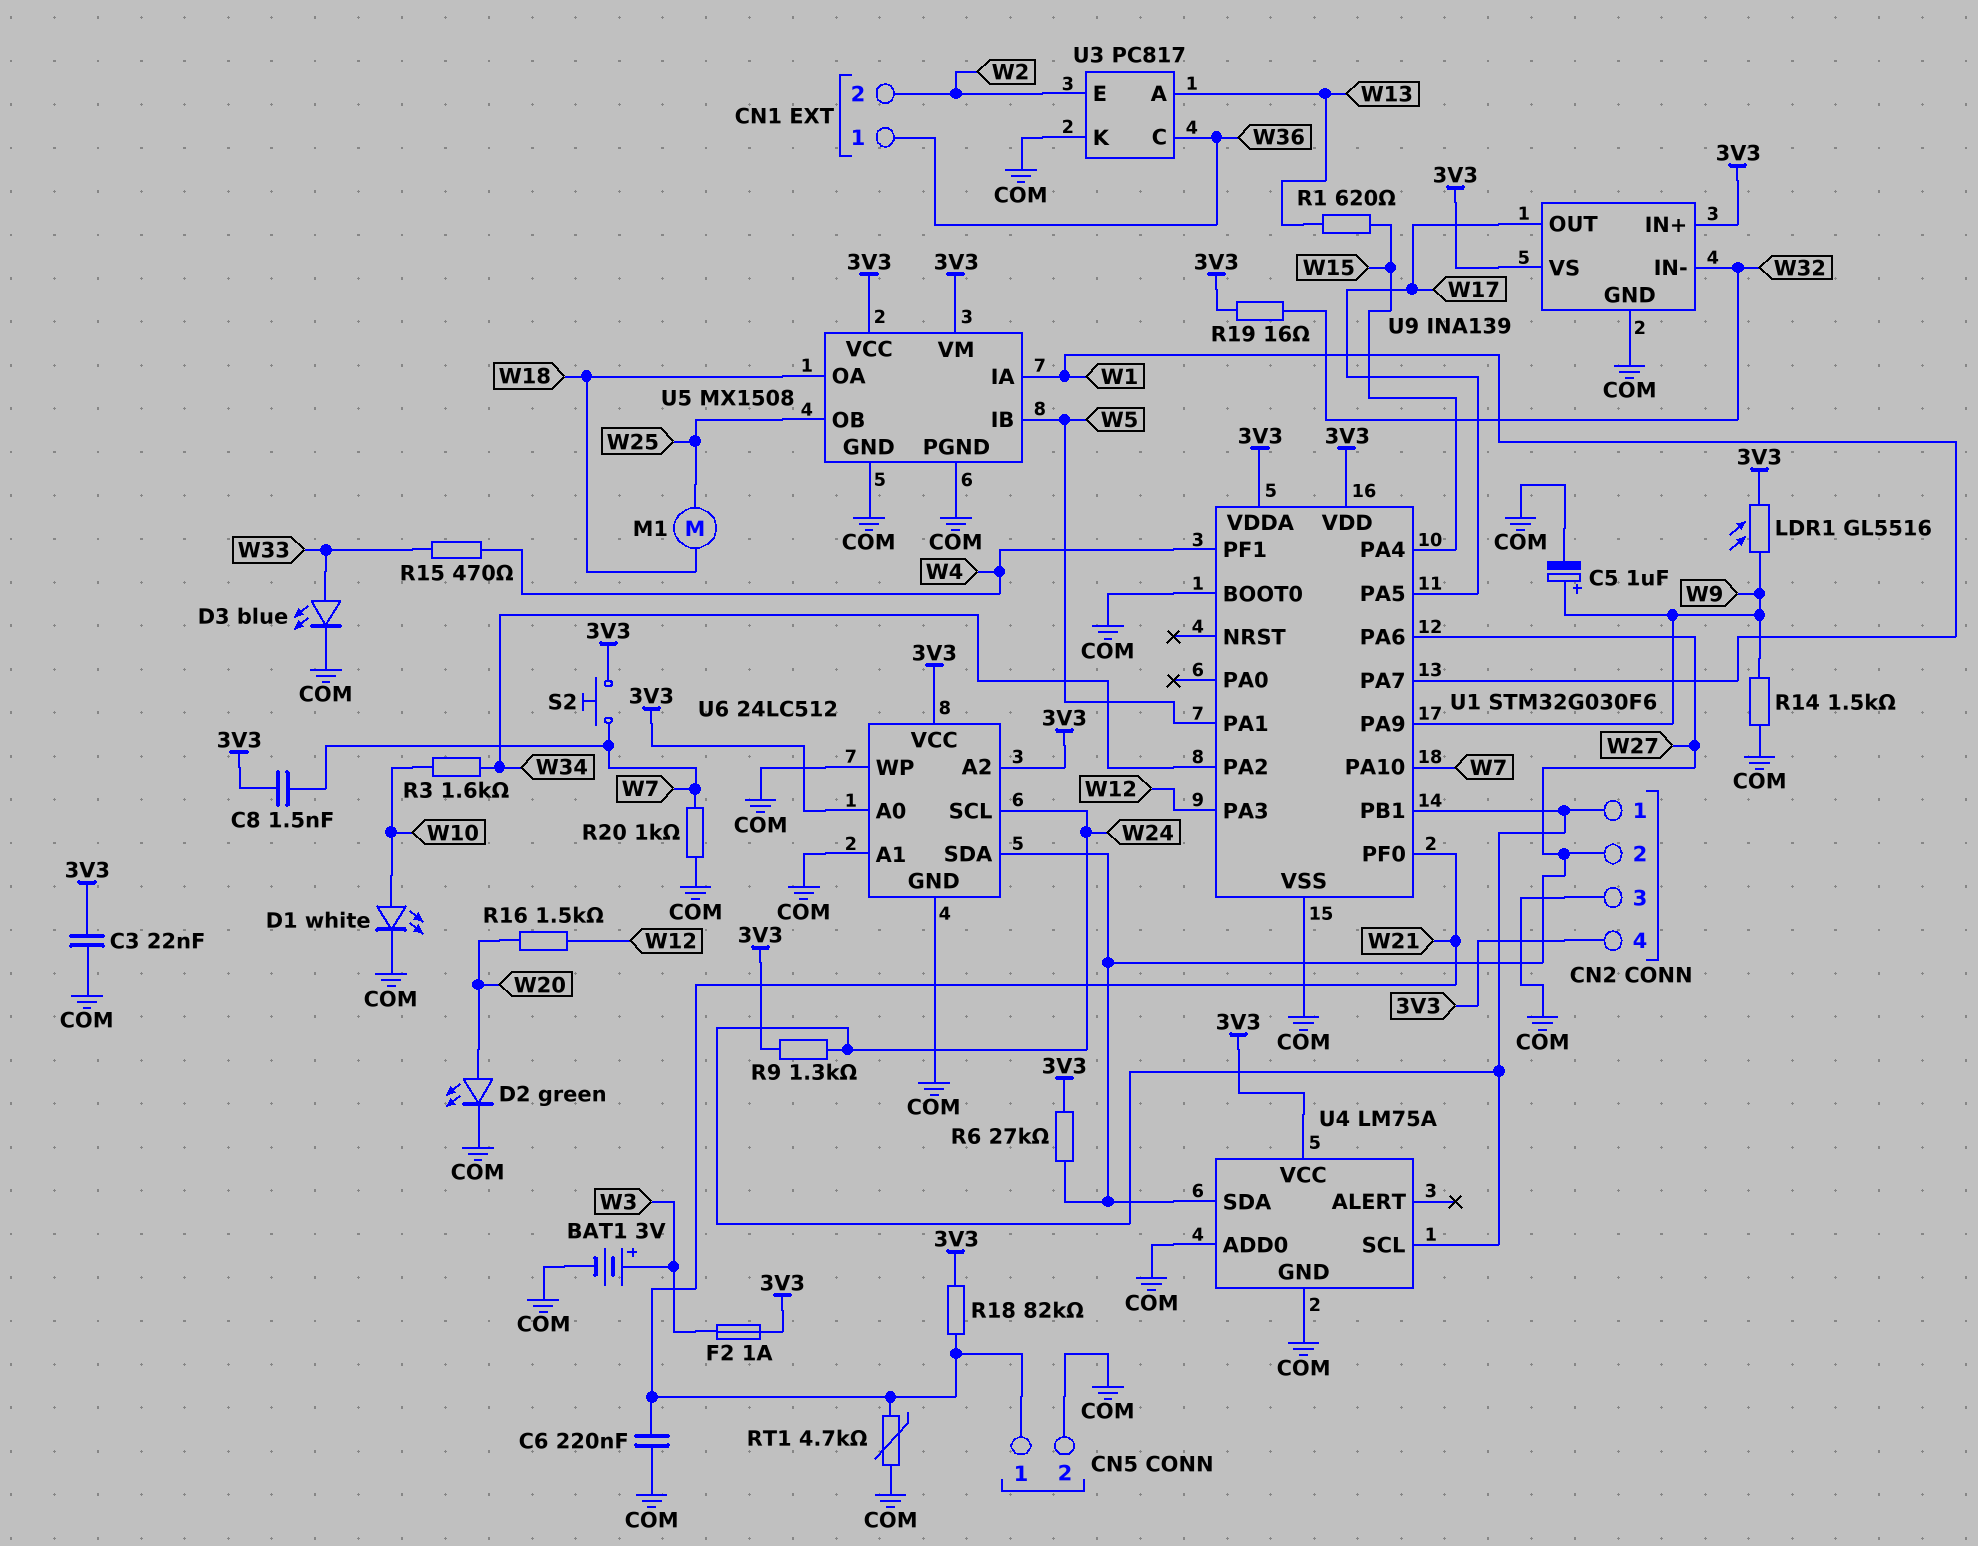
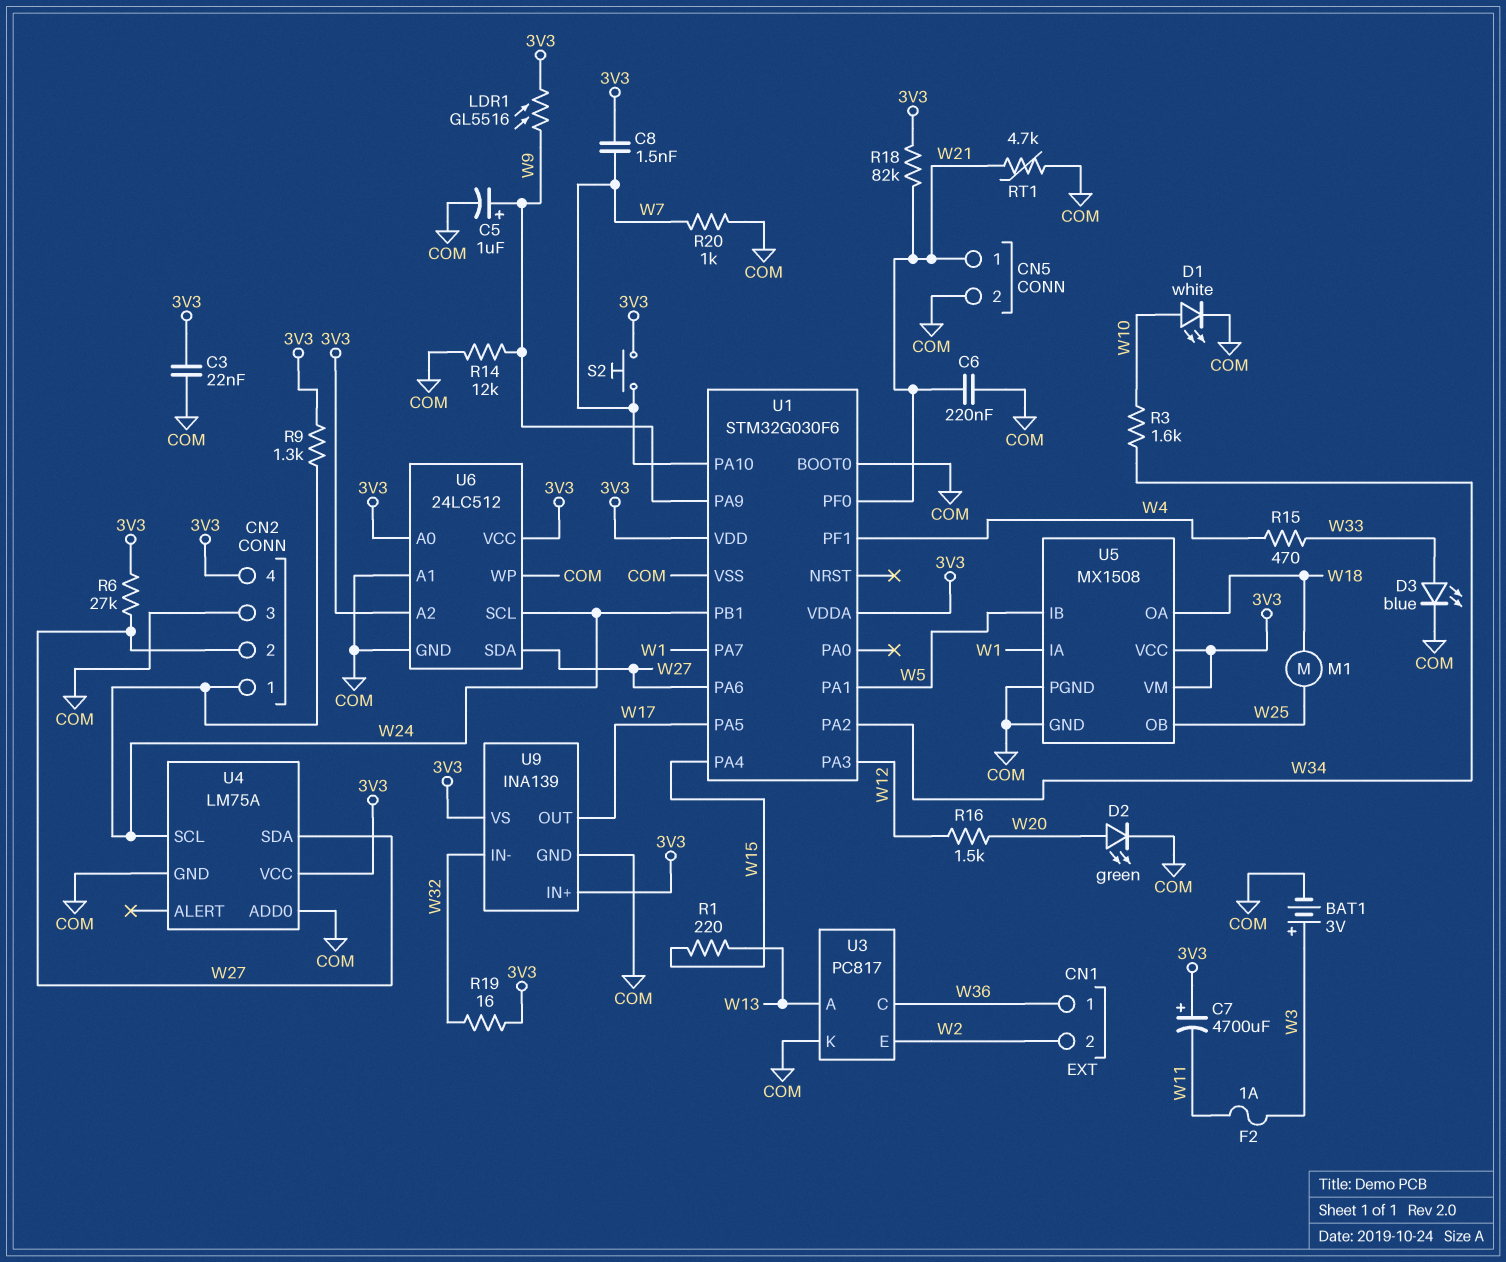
C7: none -> 4700uF (plus 3V3, minus W11)
F2: 1A (3V3, W3) -> 1A (W3, W11)
R1: 620 (W13, W15) -> 220 (W13, W15)
R14: 1.5k (COM, W9) -> 12k (COM, W9)

